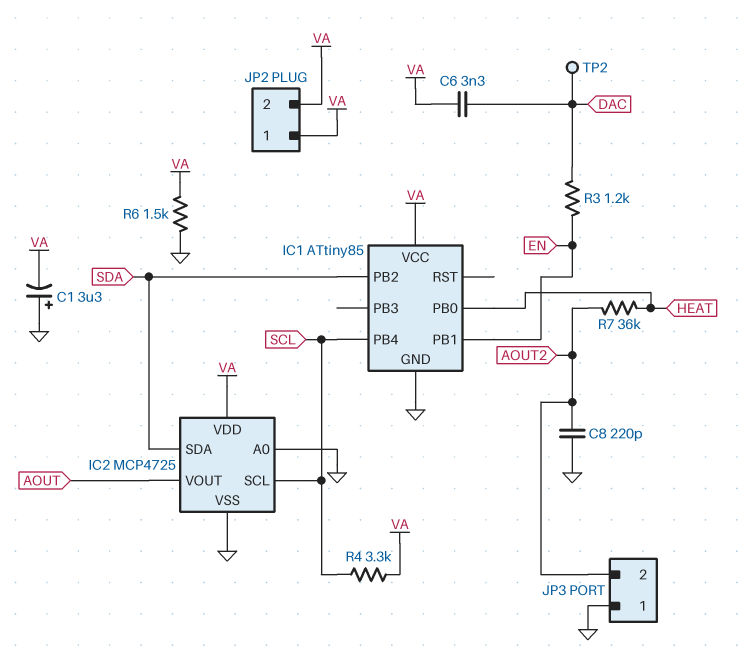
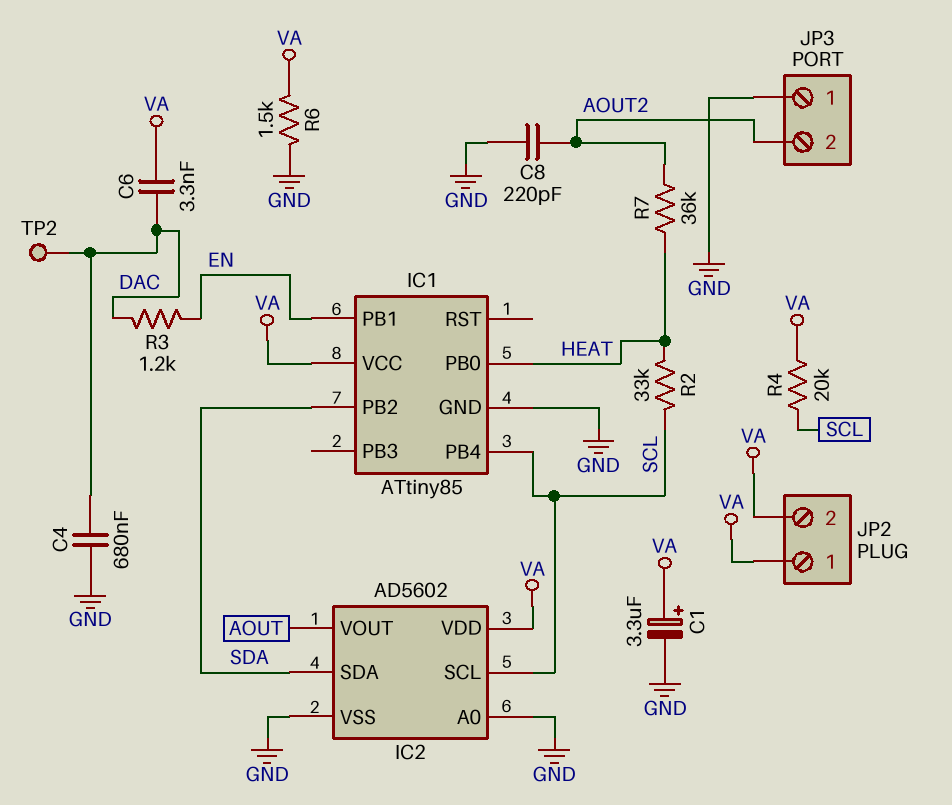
C1: 3.3uF (plus GND, minus VA) -> 3.3uF (plus VA, minus GND)
C4: none -> 680nF (DAC, GND)
IC2: MCP4725 -> AD5602
R2: none -> 33k (HEAT, SCL)
R4: 3.3k (SCL, VA) -> 20k (SCL, VA)

